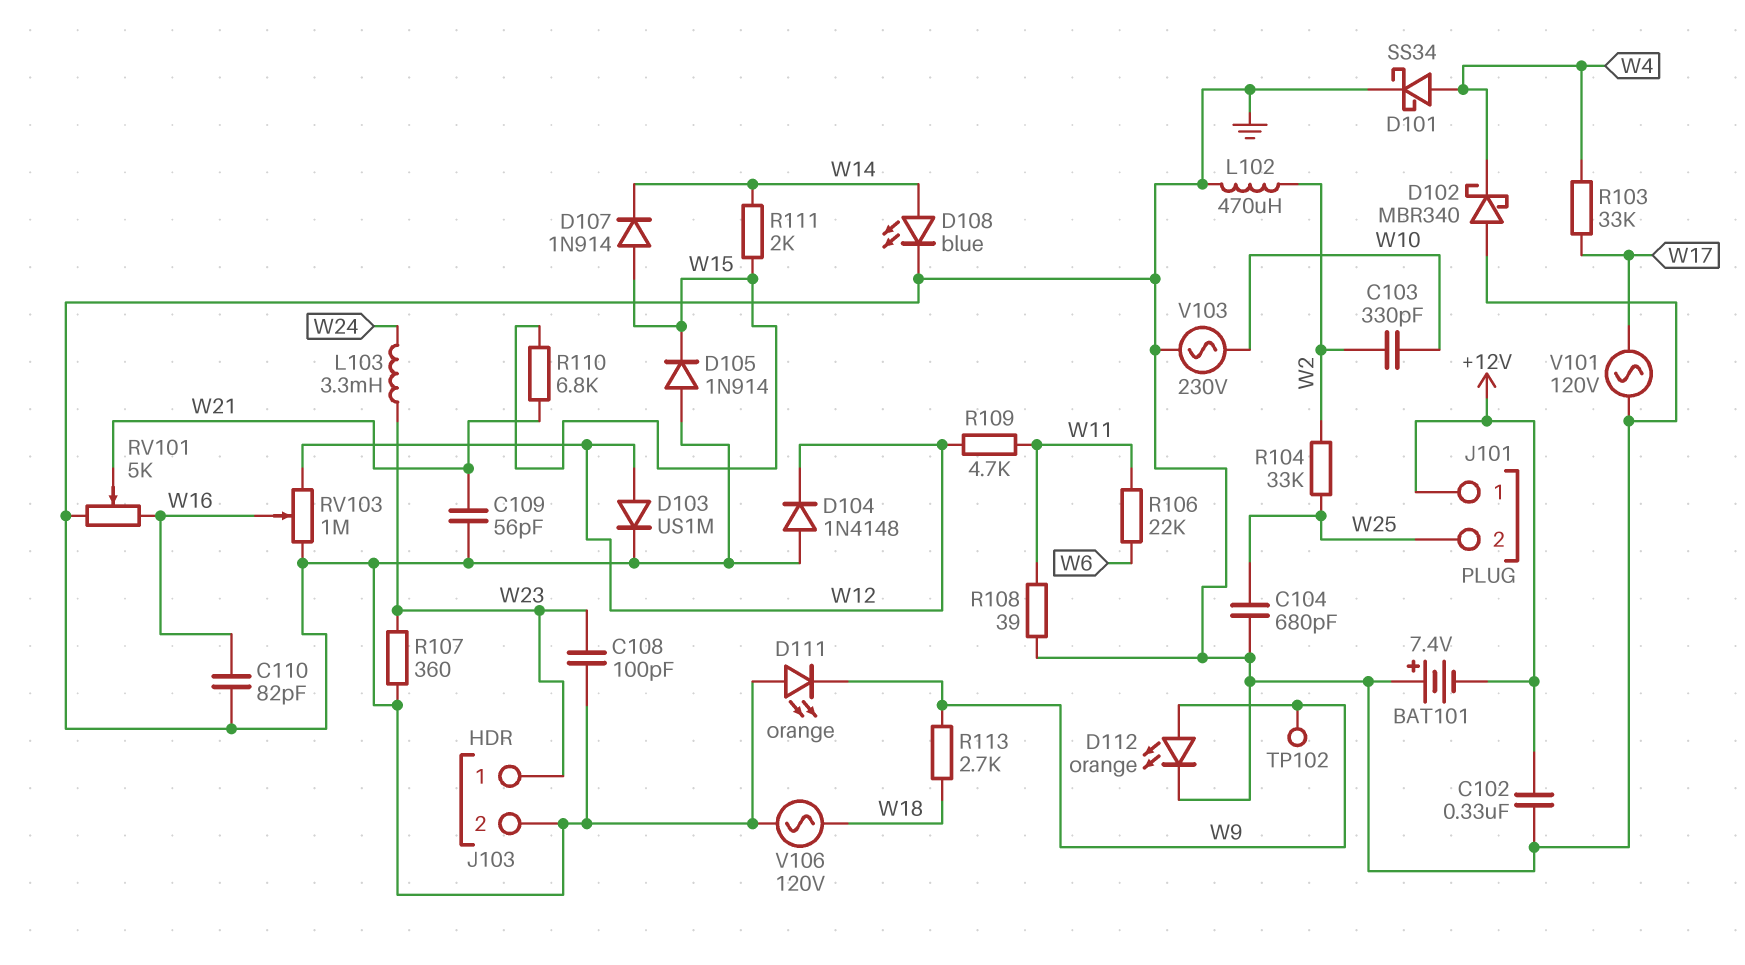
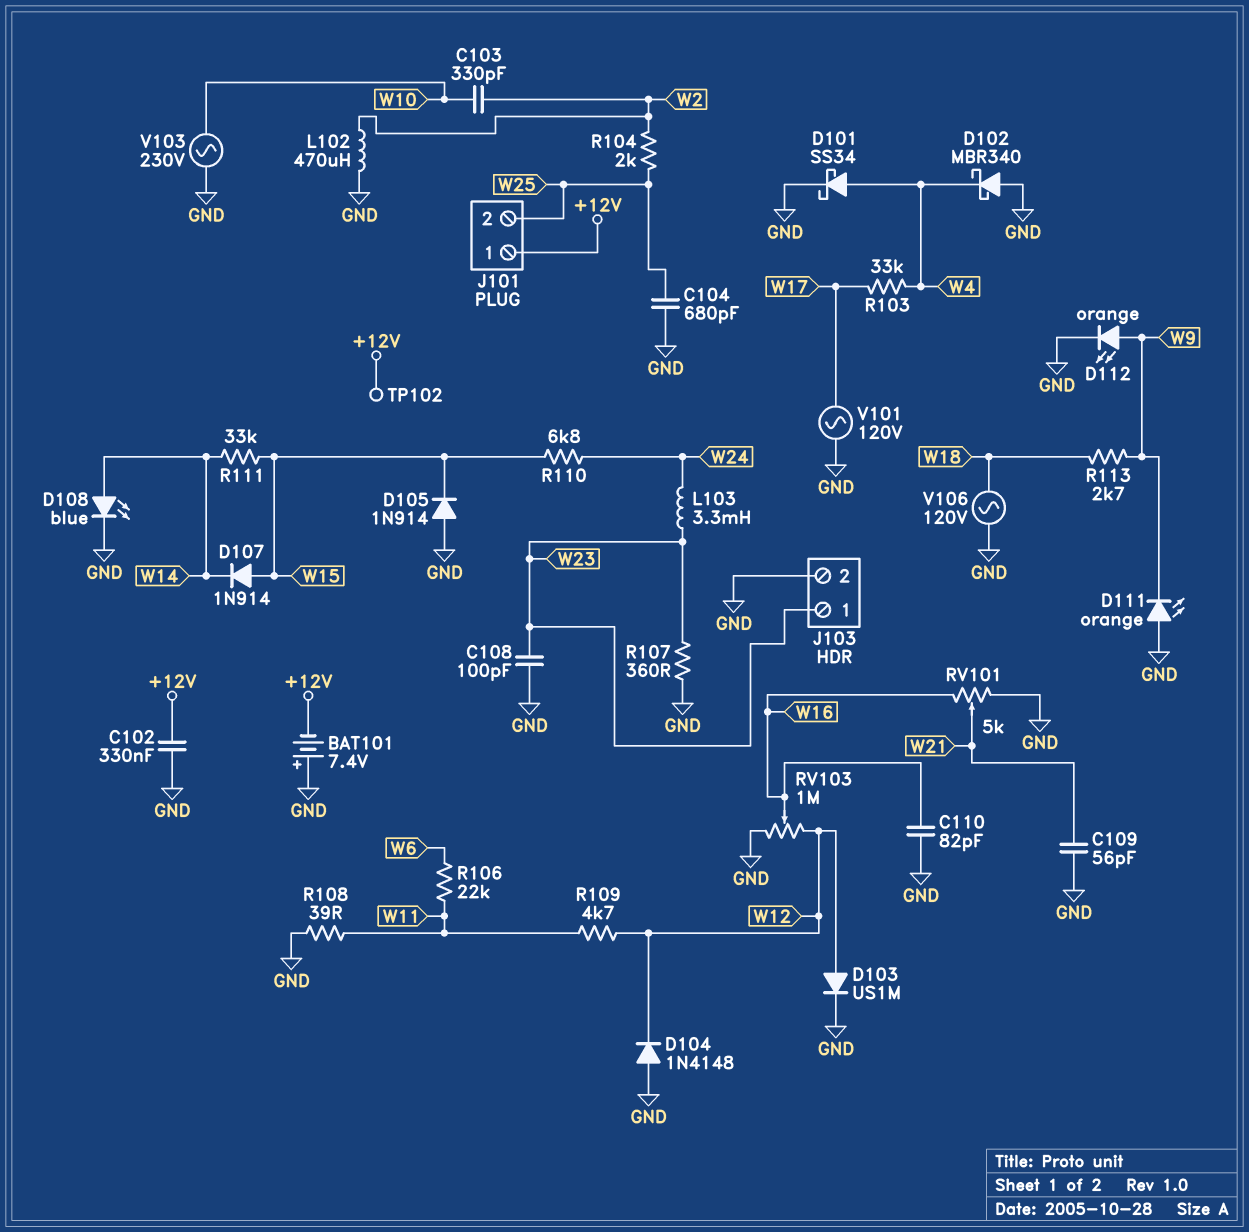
R104: 33k (W2, W25) -> 2k (W2, W25)
R110: 6.8k (W15, W21) -> 6.8k (W15, W24)
R111: 2k (W14, W15) -> 33k (W14, W15)
TP102: test point (W9) -> test point (+12V)

